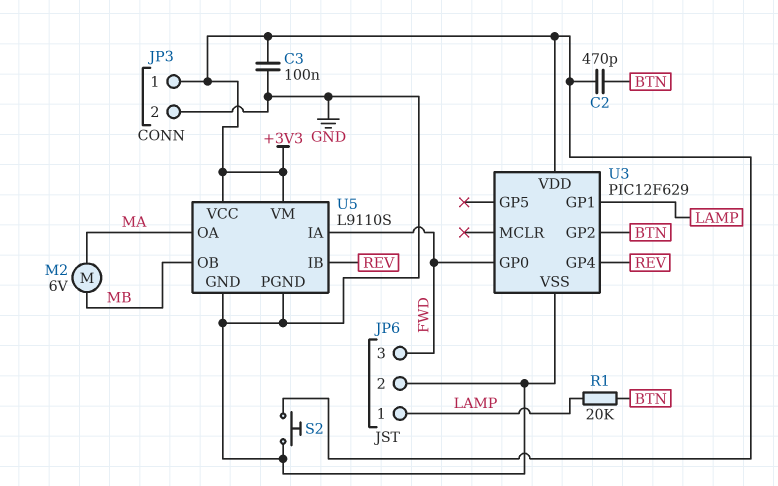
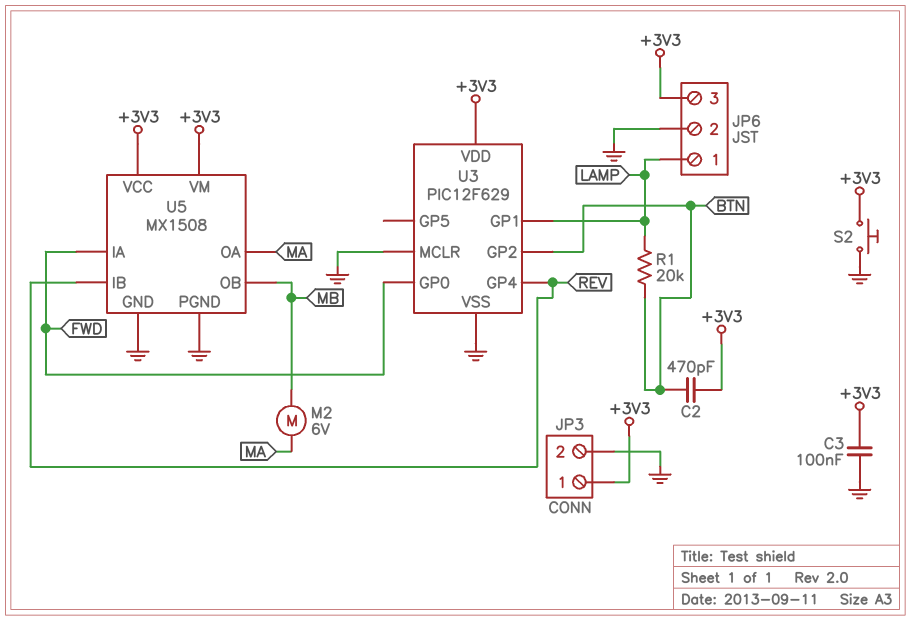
JP6 pin 3: FWD -> +3V3
U3 pin MCLR: none -> GND
U5: L9110S -> MX1508

